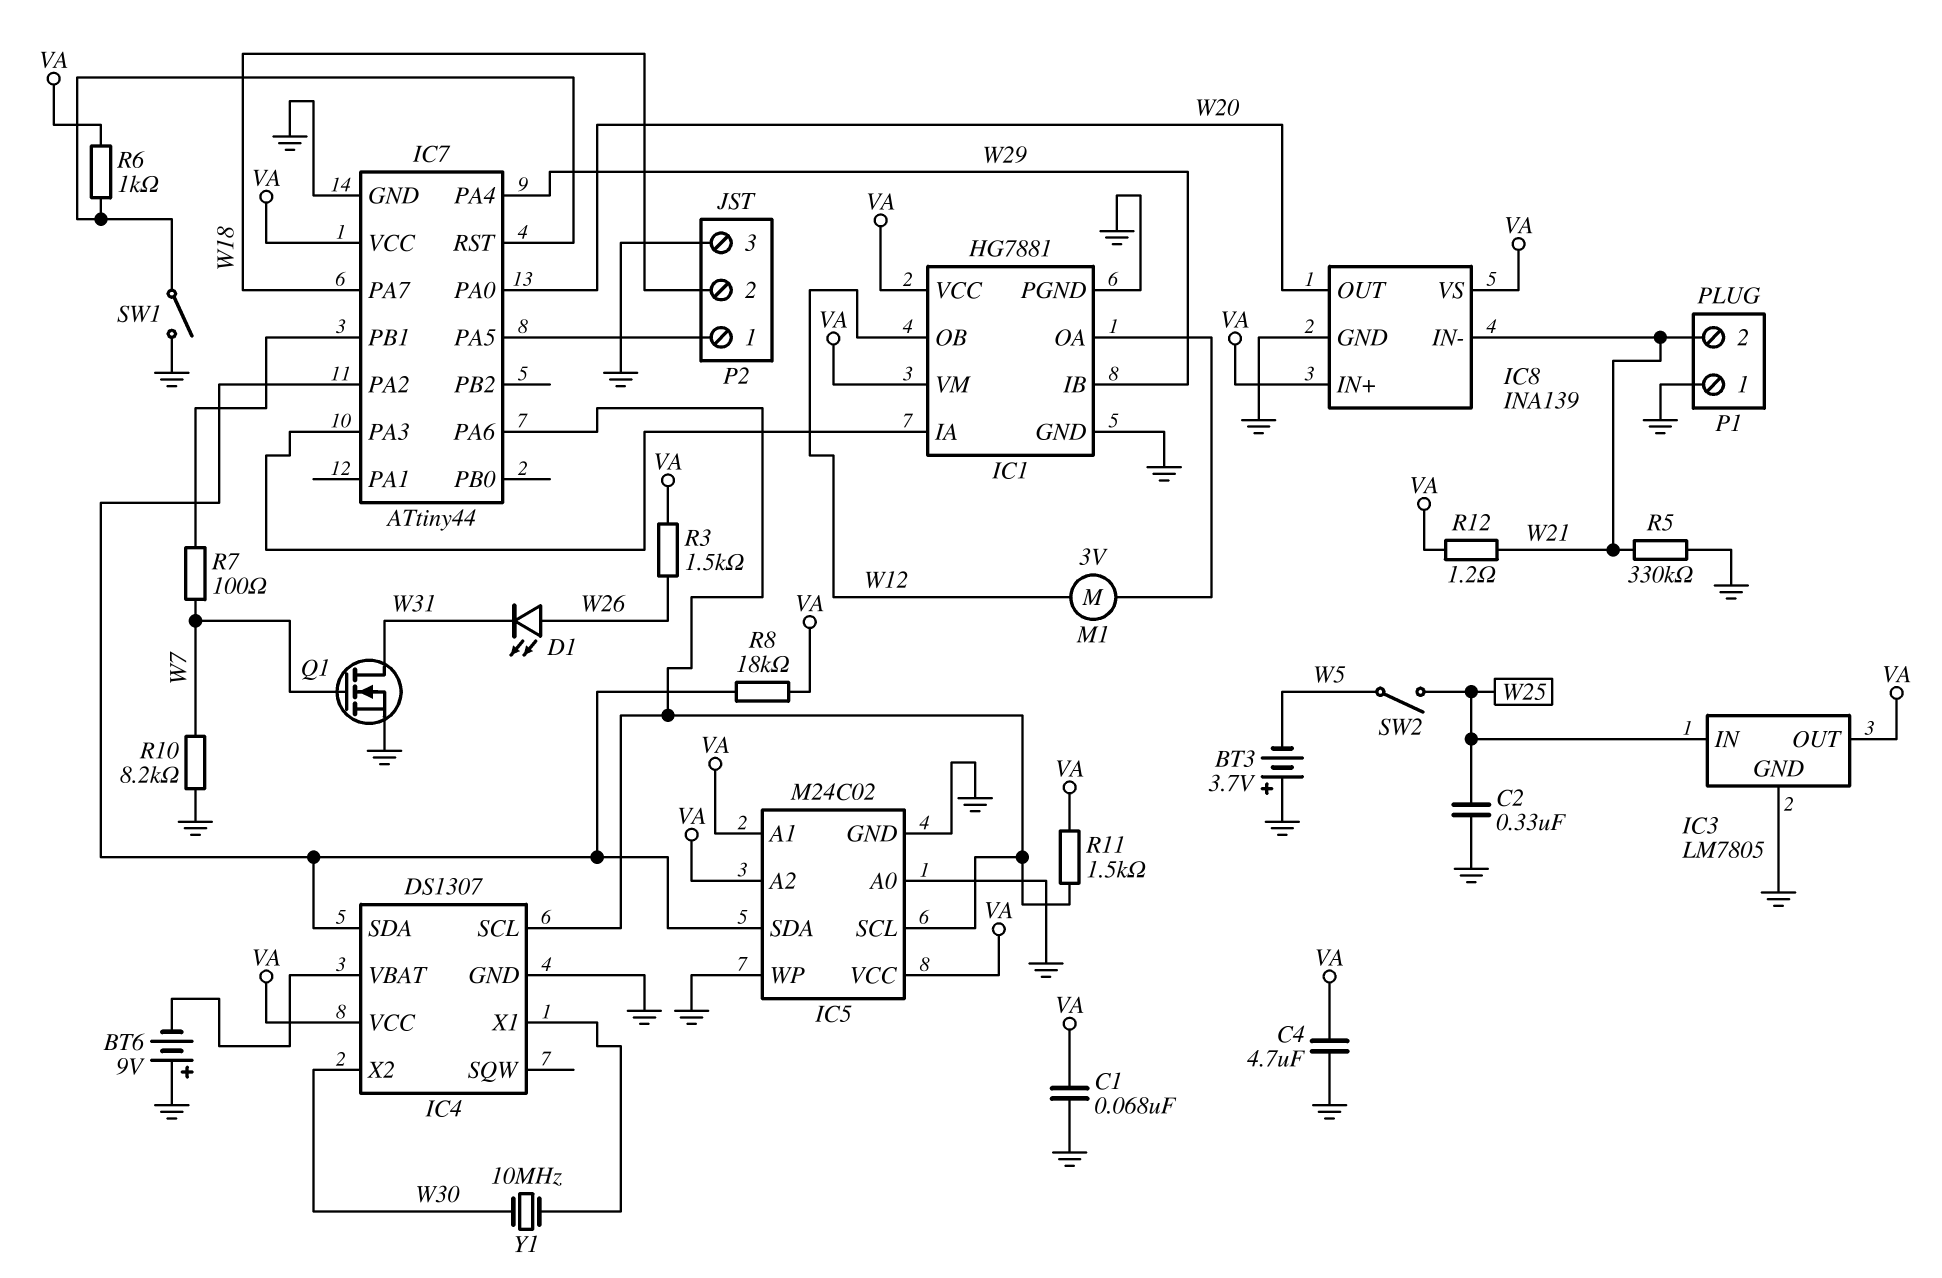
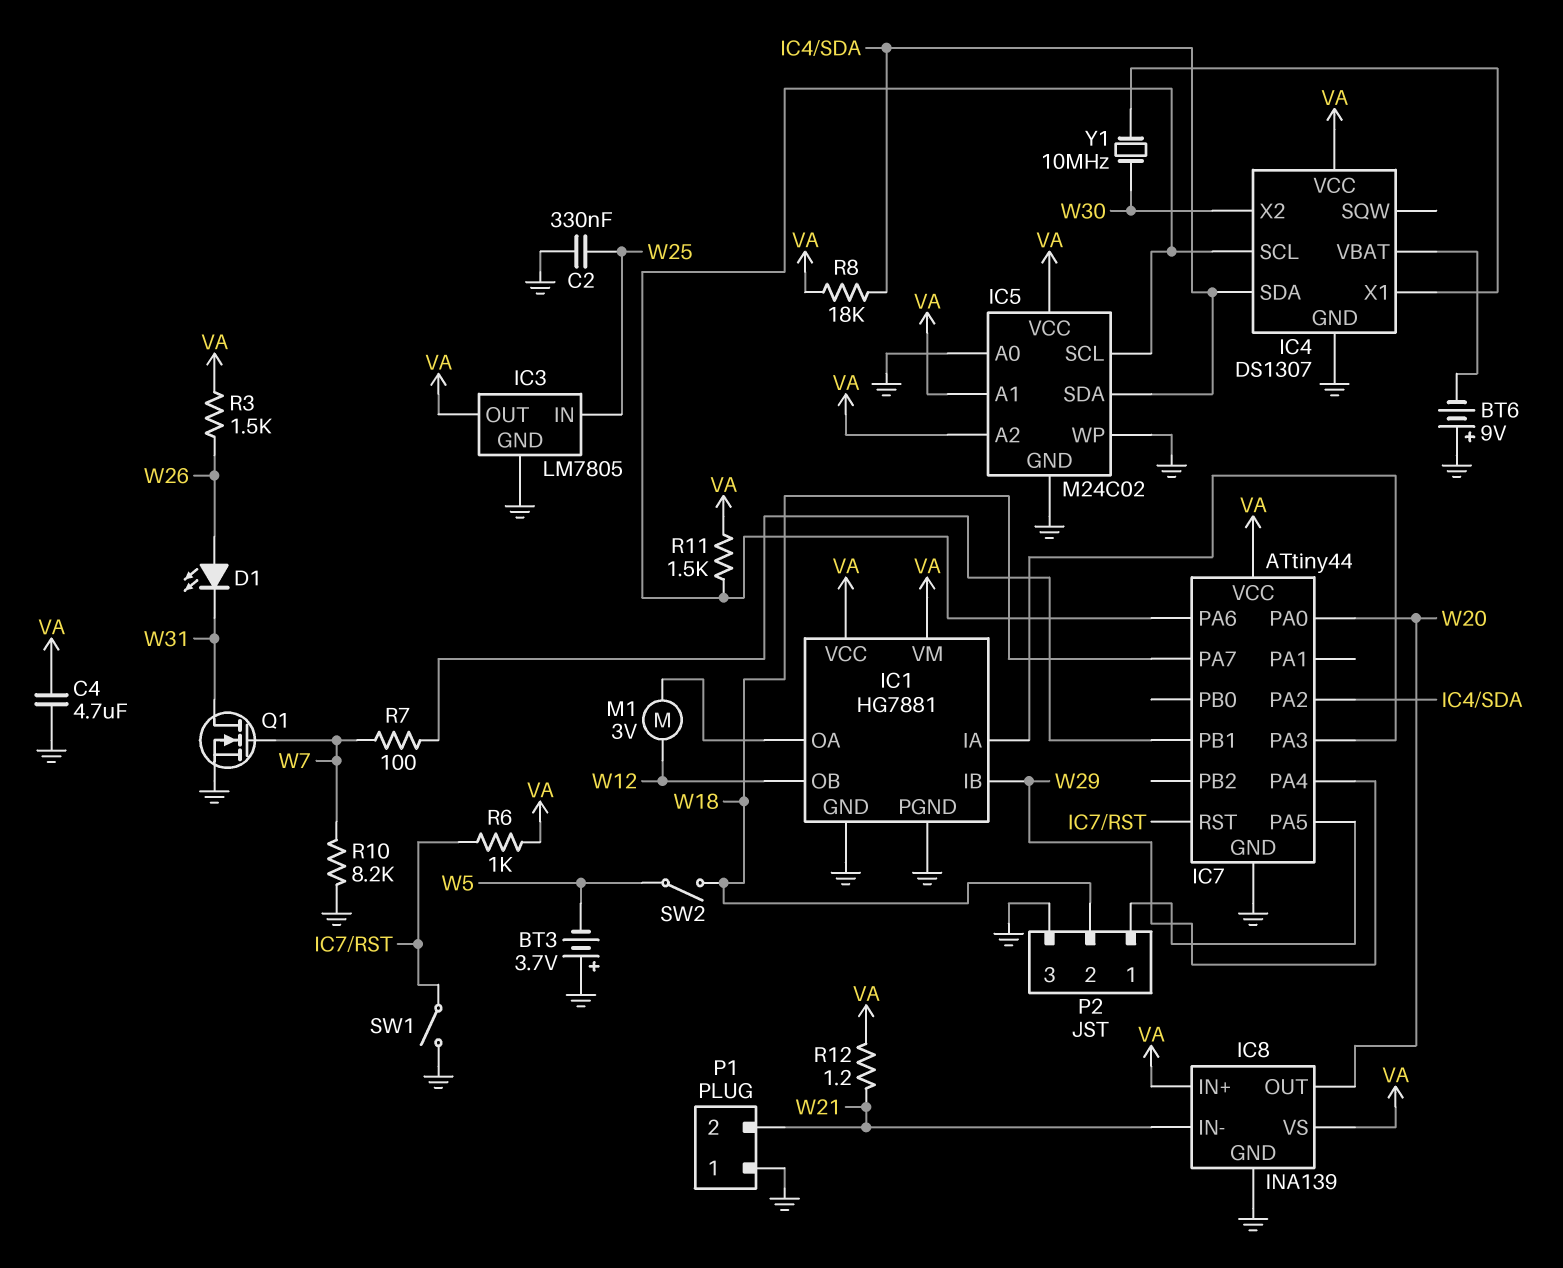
C1: 68nF (GND, VA) -> none
R5: 330k (GND, W21) -> none
SW2: switch (W5, W25) -> switch (W5, W18)

